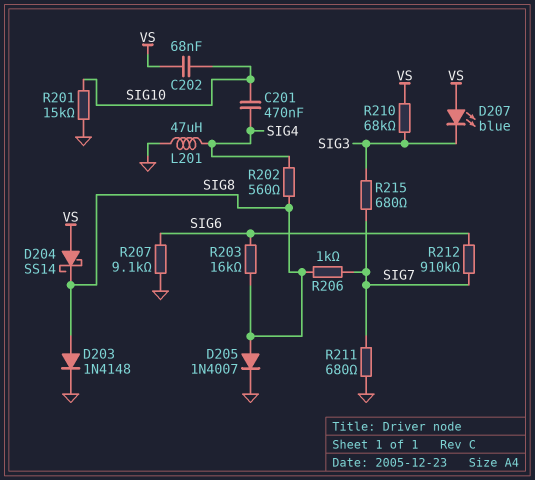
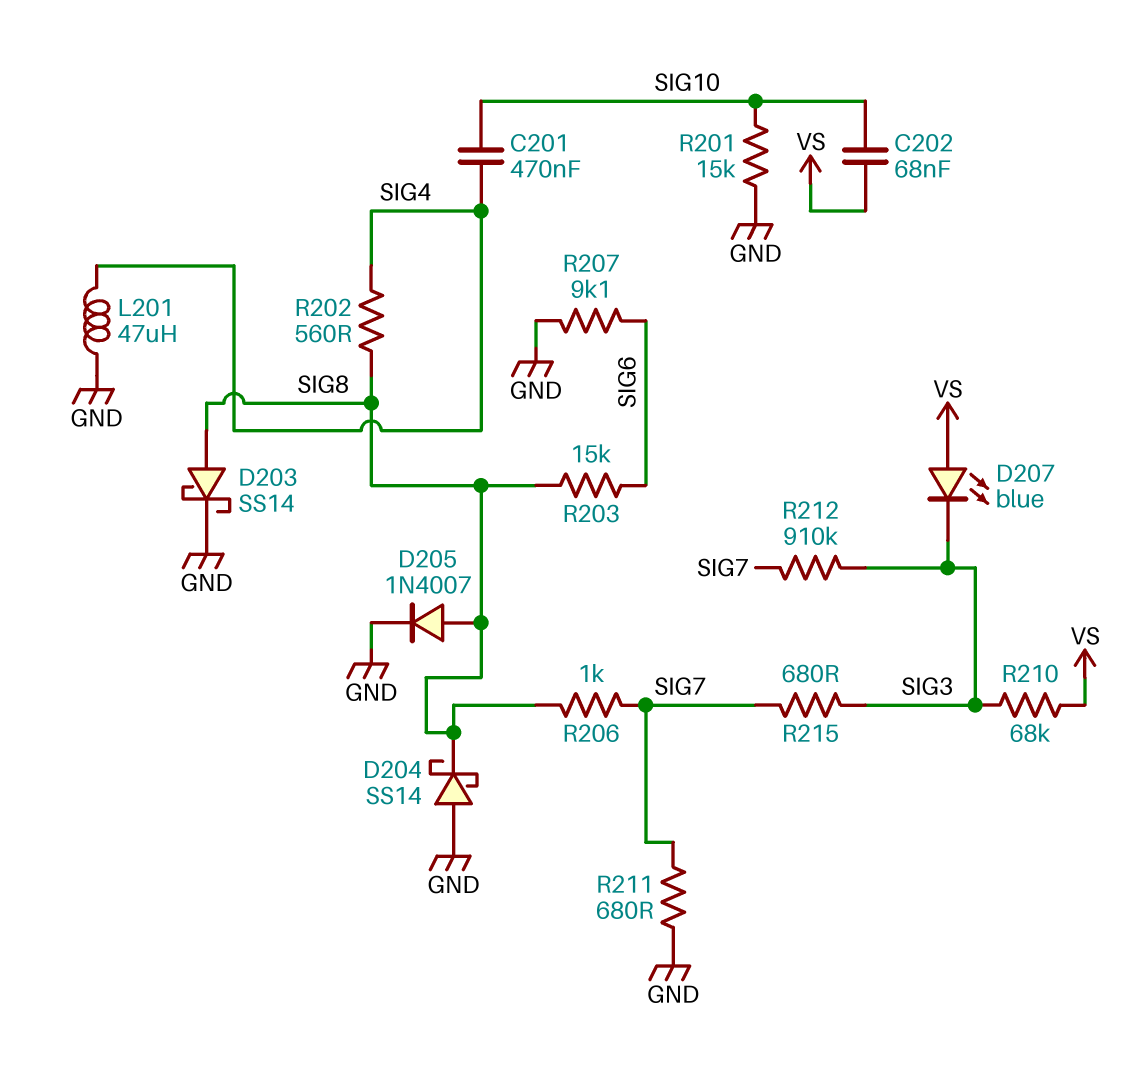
D203: diode 1N4148 (A SIG8, K GND) -> schottky SS14 (A SIG8, K GND)
D204: schottky SS14 (A VS, K SIG8) -> schottky SS14 (A GND, K SIG8)
R203: 16k (SIG6, SIG8) -> 15k (SIG6, SIG8)
R212: 910k (SIG6, SIG7) -> 910k (SIG3, SIG7)

